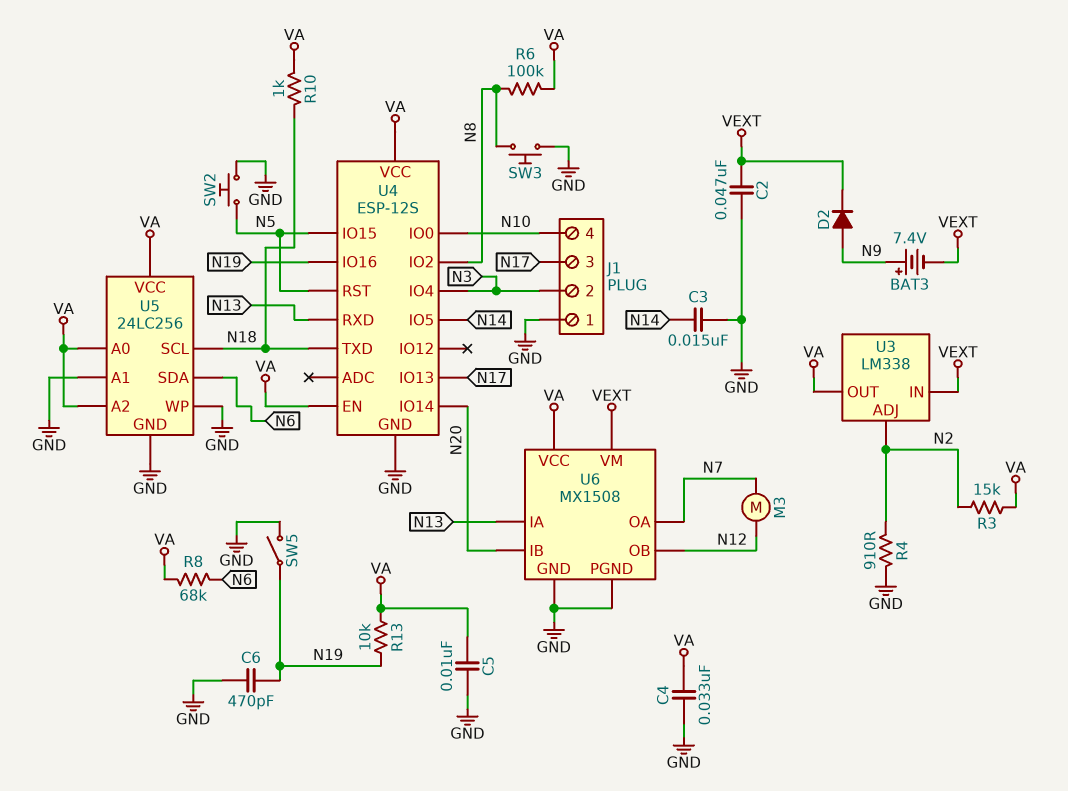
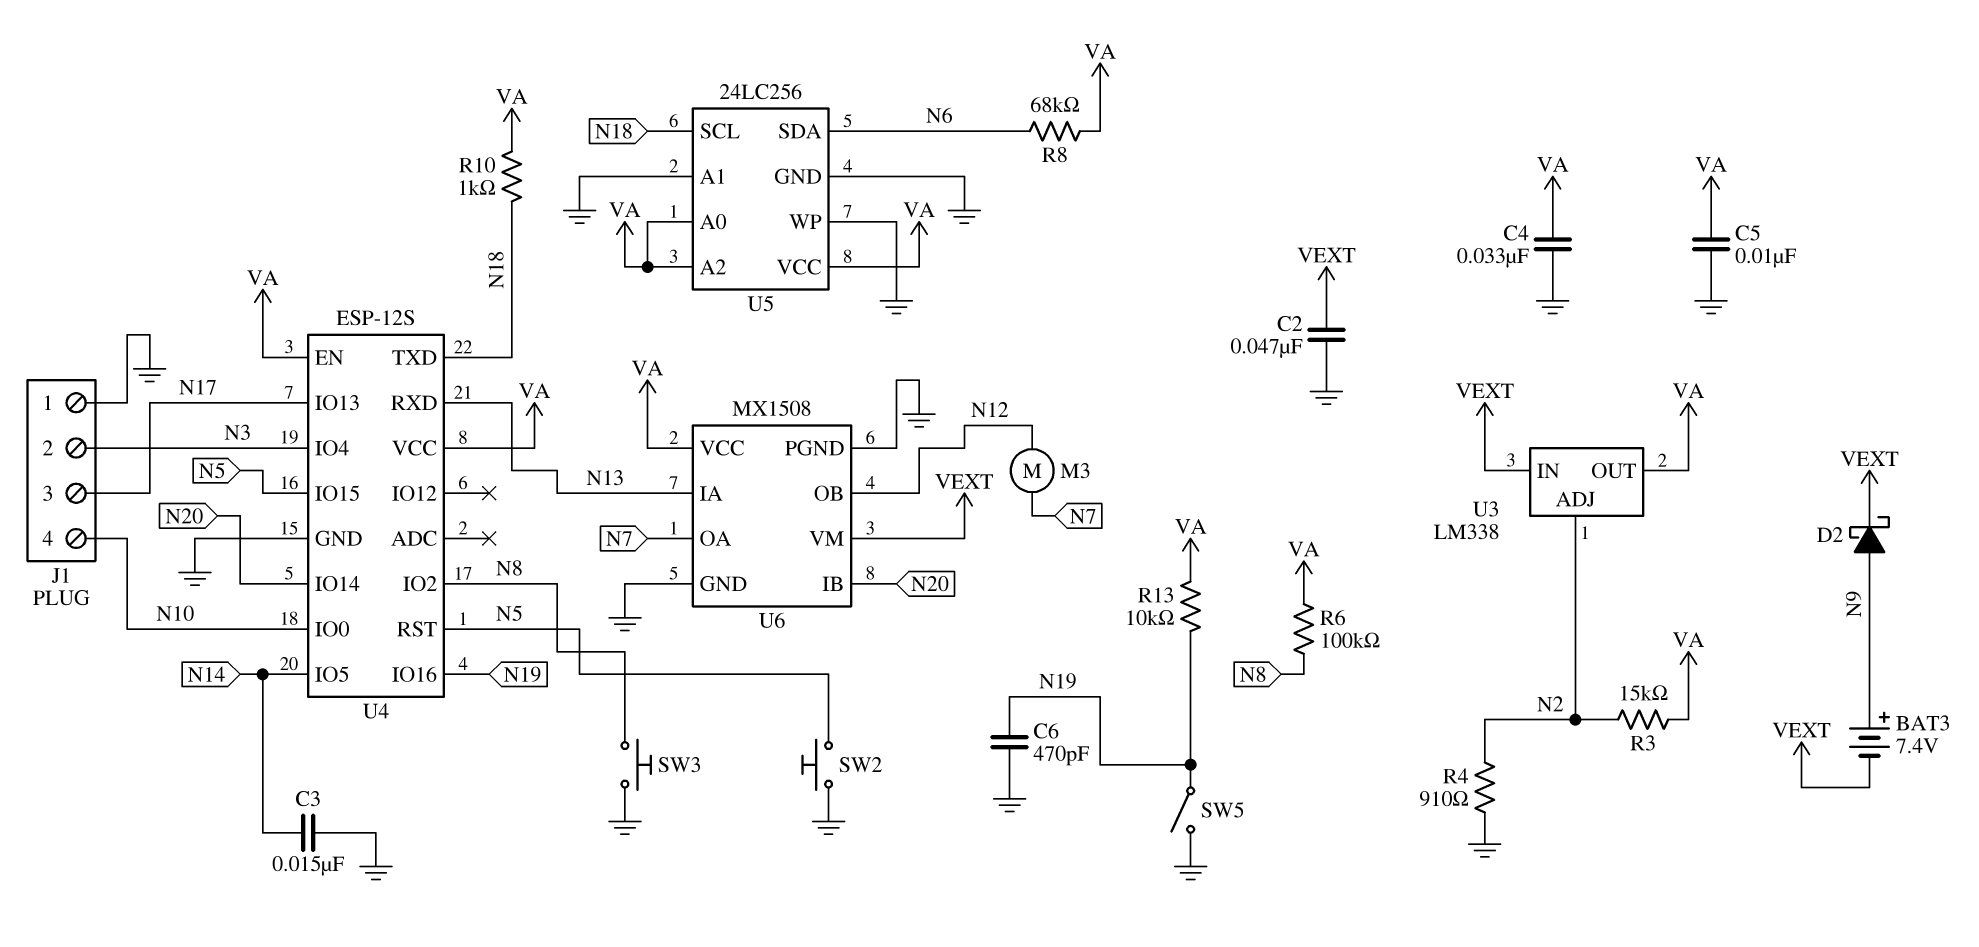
D2: diode (A N9, K VEXT) -> schottky (A N9, K VEXT)

